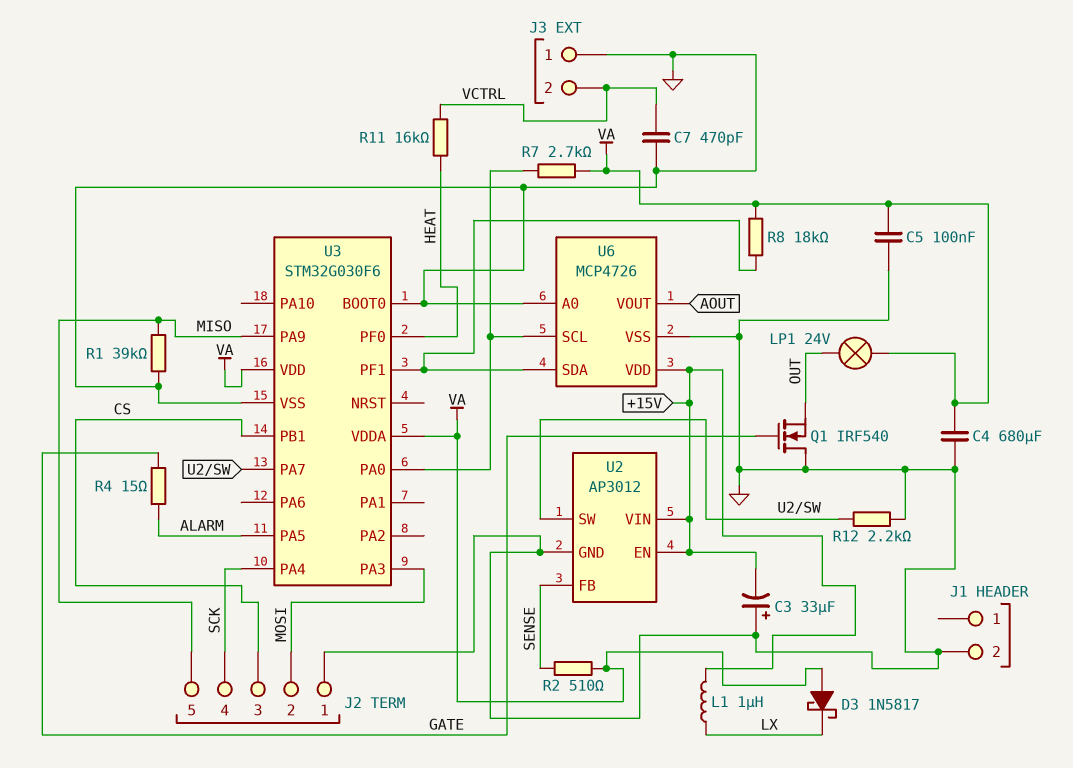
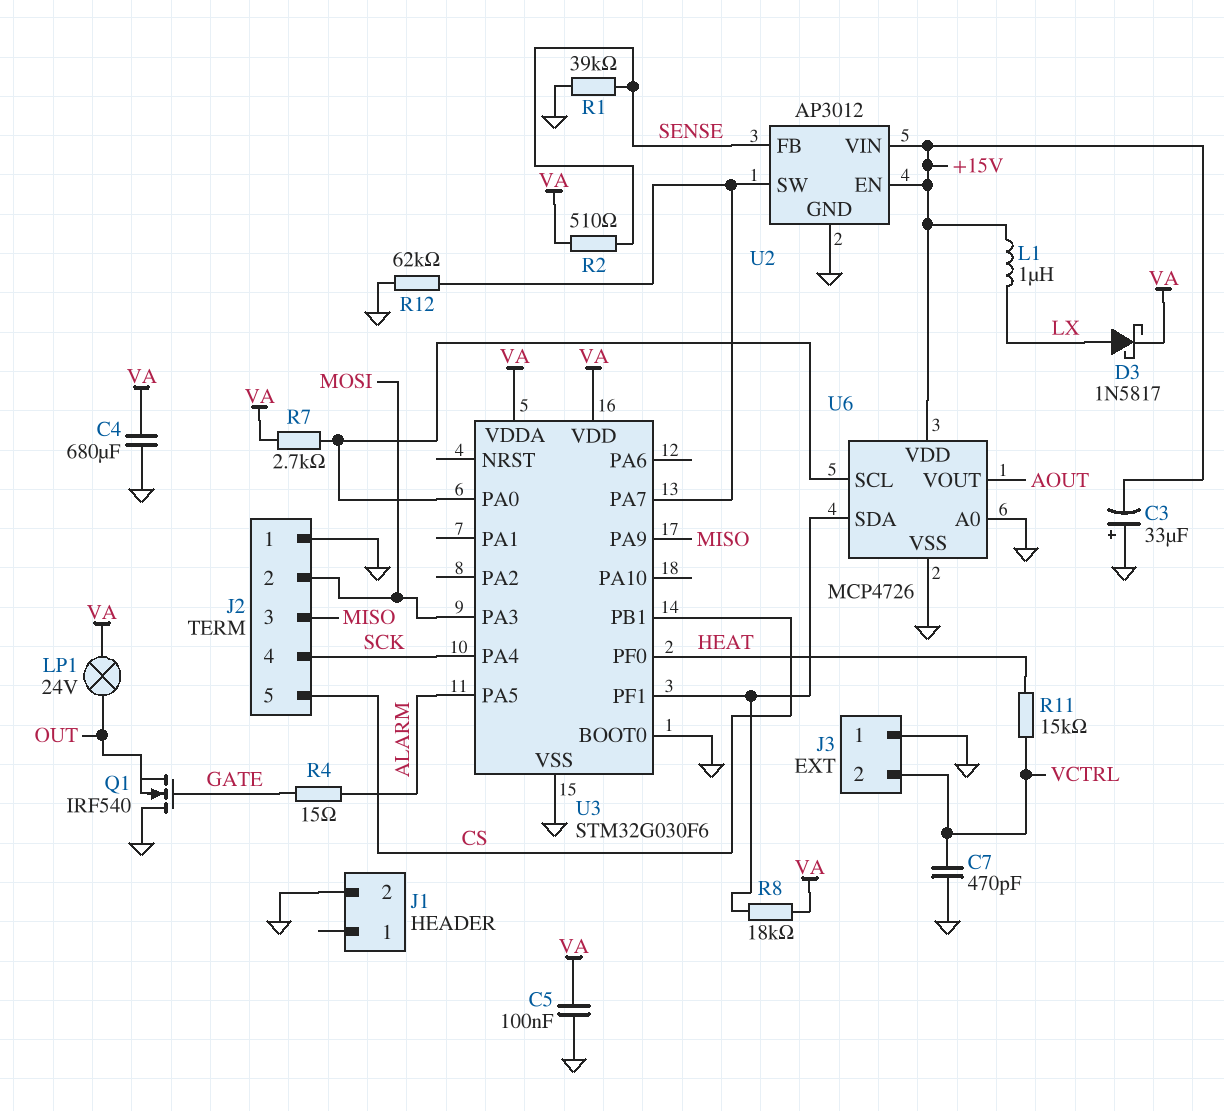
D3: schottky 1N5817 (A VA, K LX) -> schottky 1N5817 (A LX, K VA)
J2 pin 3: CS -> MISO
J2 pin 5: MISO -> CS
R1: 39k (GND, MISO) -> 39k (GND, SENSE)
R11: 16k (HEAT, VCTRL) -> 15k (HEAT, VCTRL)
R12: 2.2k (GND, U2/SW) -> 62k (GND, U2/SW)

